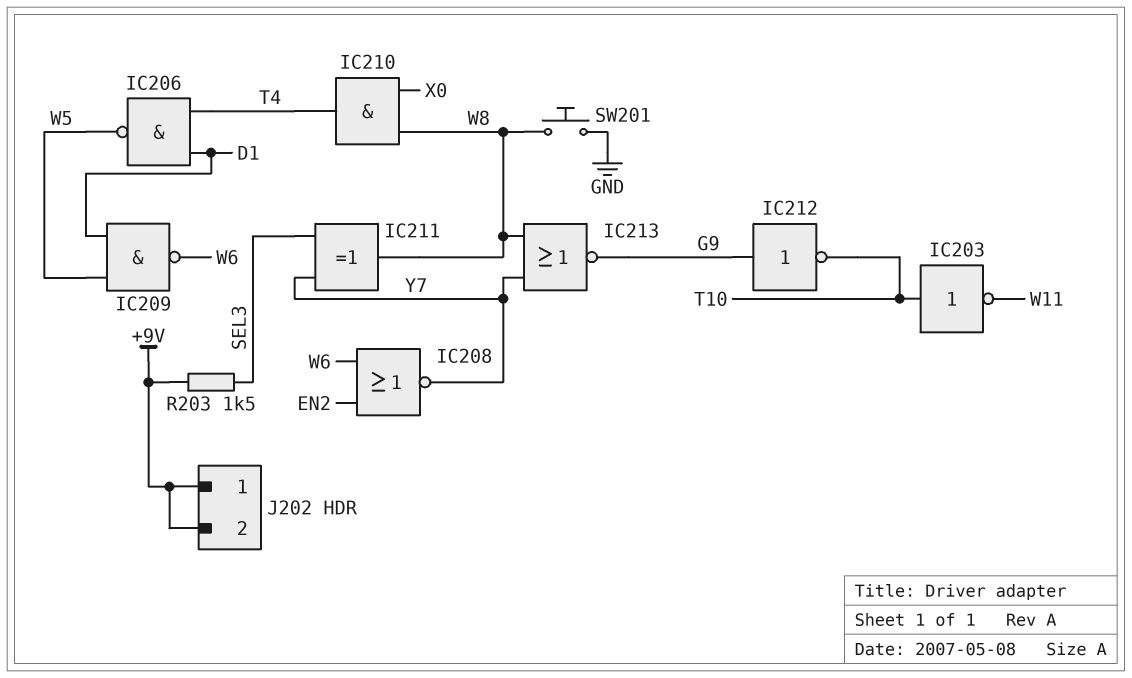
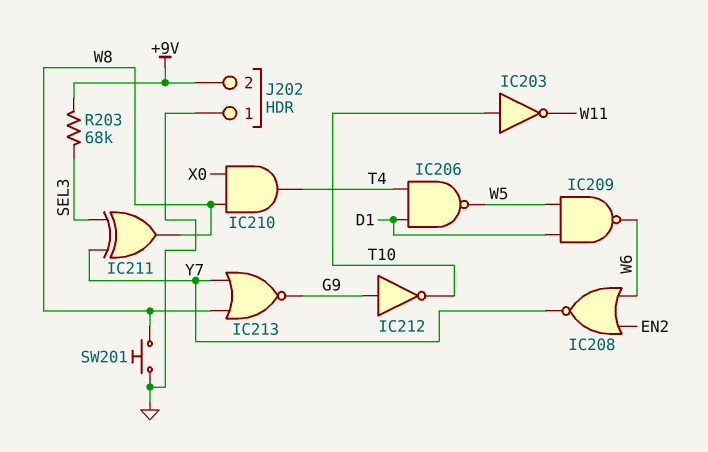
J202 pin 1: +9V -> GND
R203: 1.5k (+9V, SEL3) -> 68k (+9V, SEL3)

